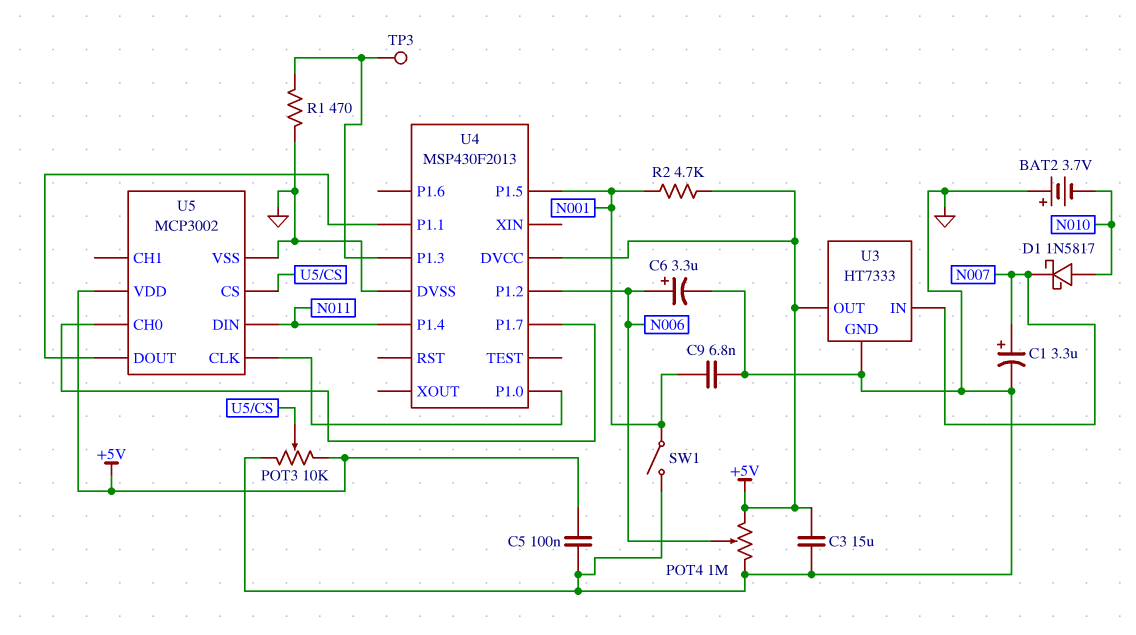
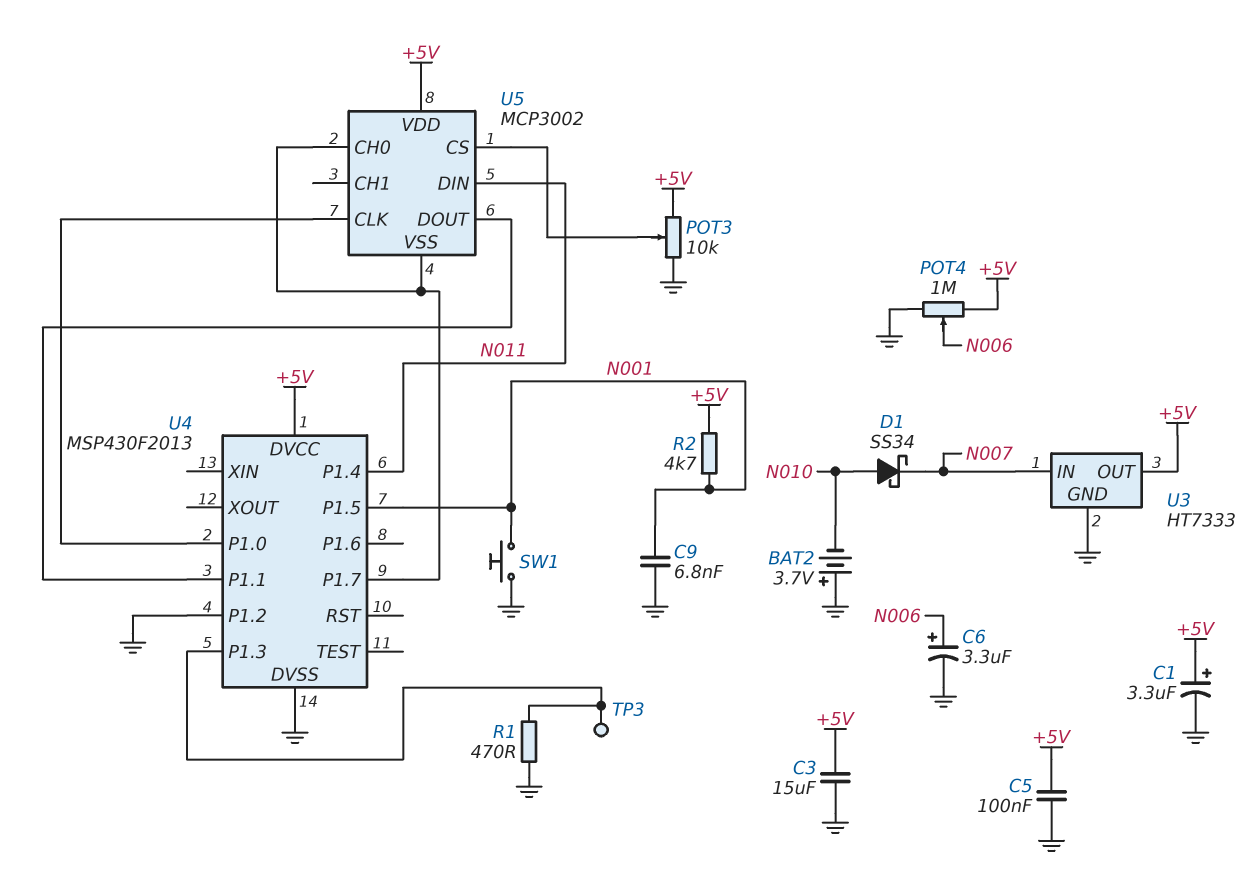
C1: 3.3uF (plus N007, minus GND) -> 3.3uF (plus +5V, minus GND)
D1: schottky 1N5817 (A N010, K N007) -> schottky SS34 (A N010, K N007)
SW1: switch (GND, N001) -> button (GND, N001)
U4 pin P1.2: N006 -> GND
U5 pin VSS: GND -> U4/P1.7

